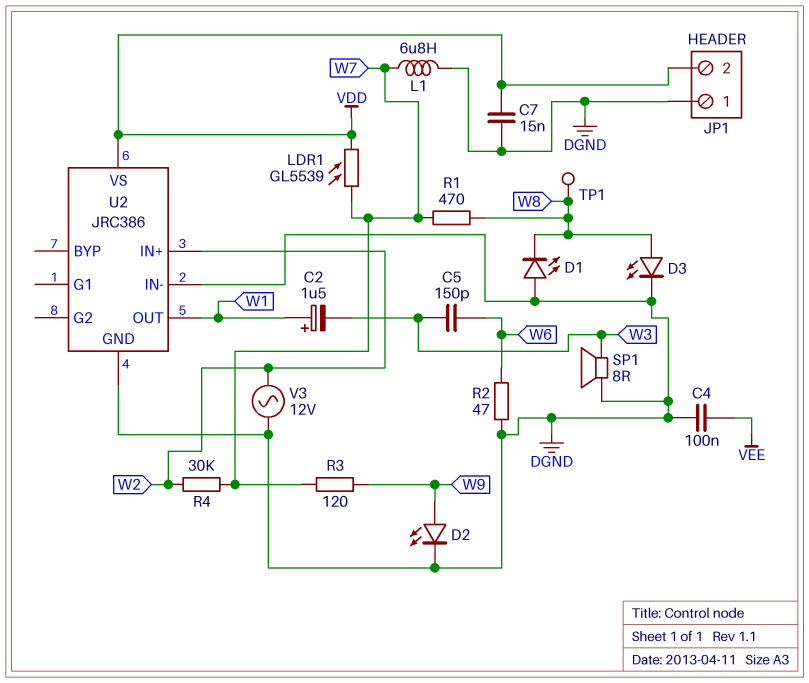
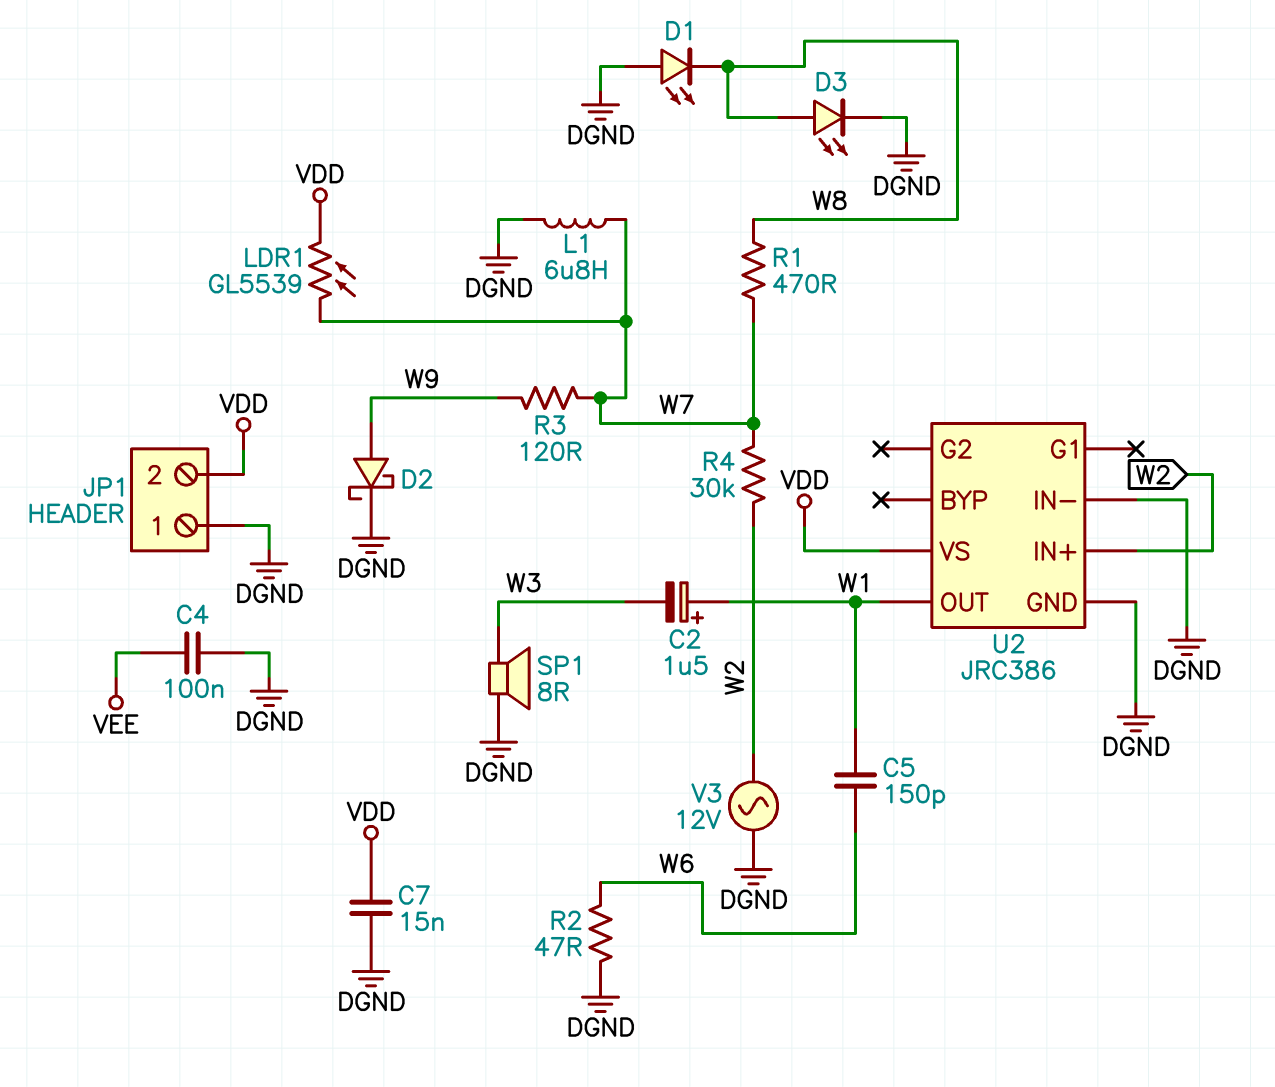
C5: 150pF (W3, W6) -> 150pF (W1, W6)
D2: LED (A W9, K DGND) -> schottky (A W9, K DGND)
TP1: test point (W8) -> none

